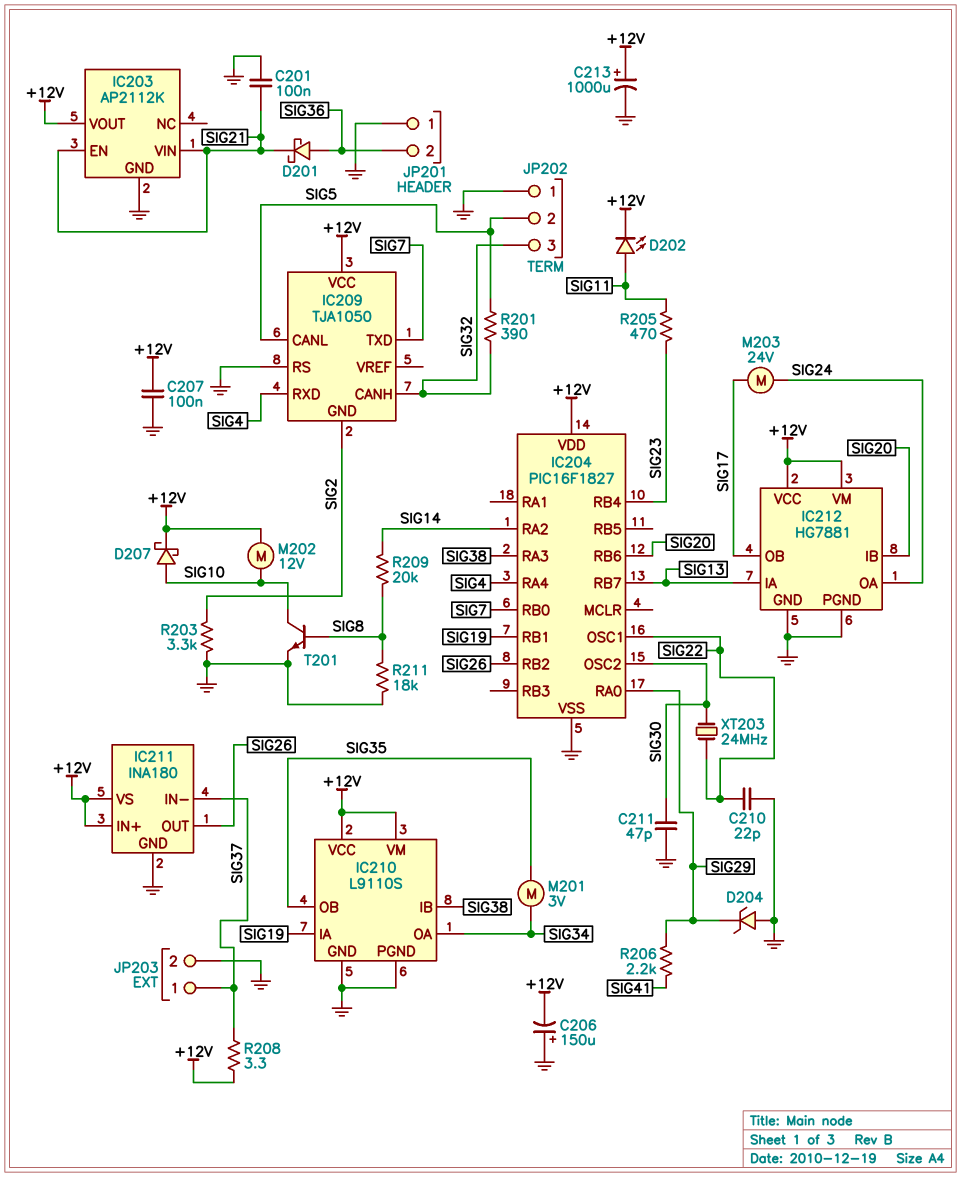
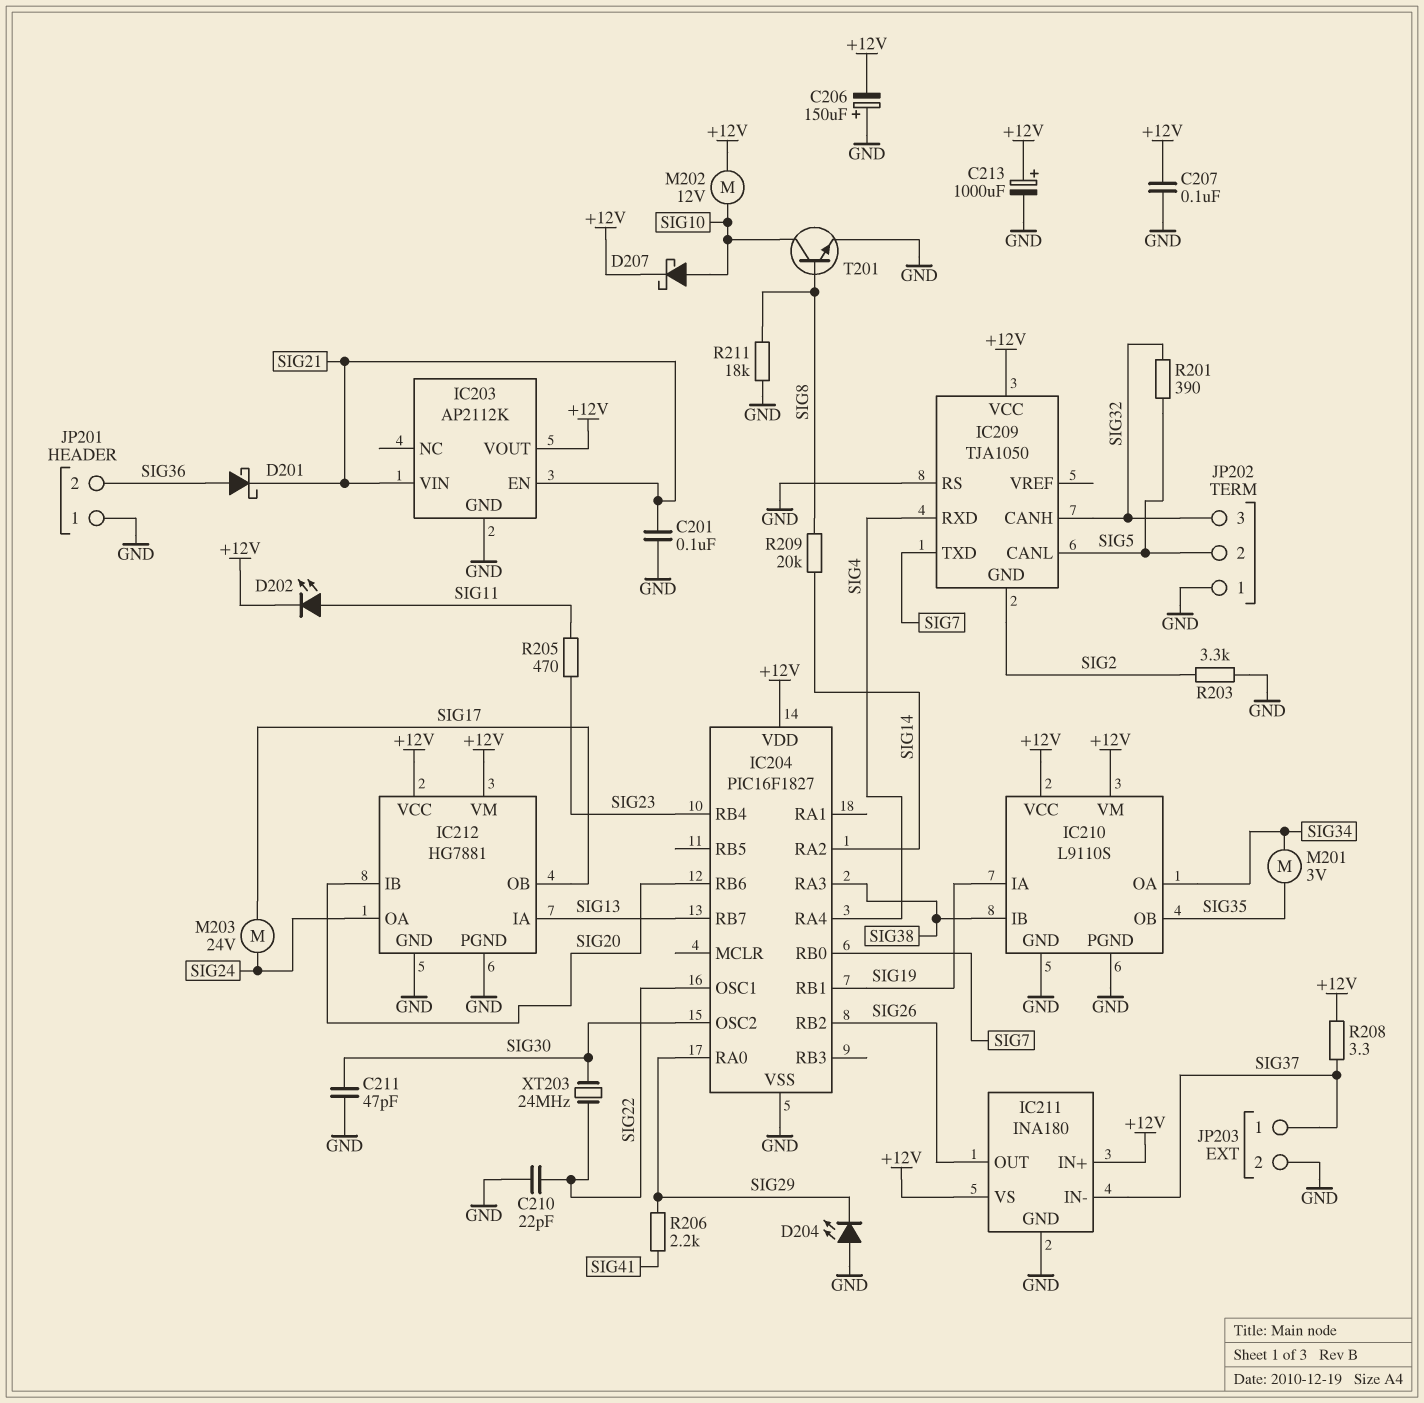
D204: zener (A GND, K SIG29) -> LED (A GND, K SIG29)

